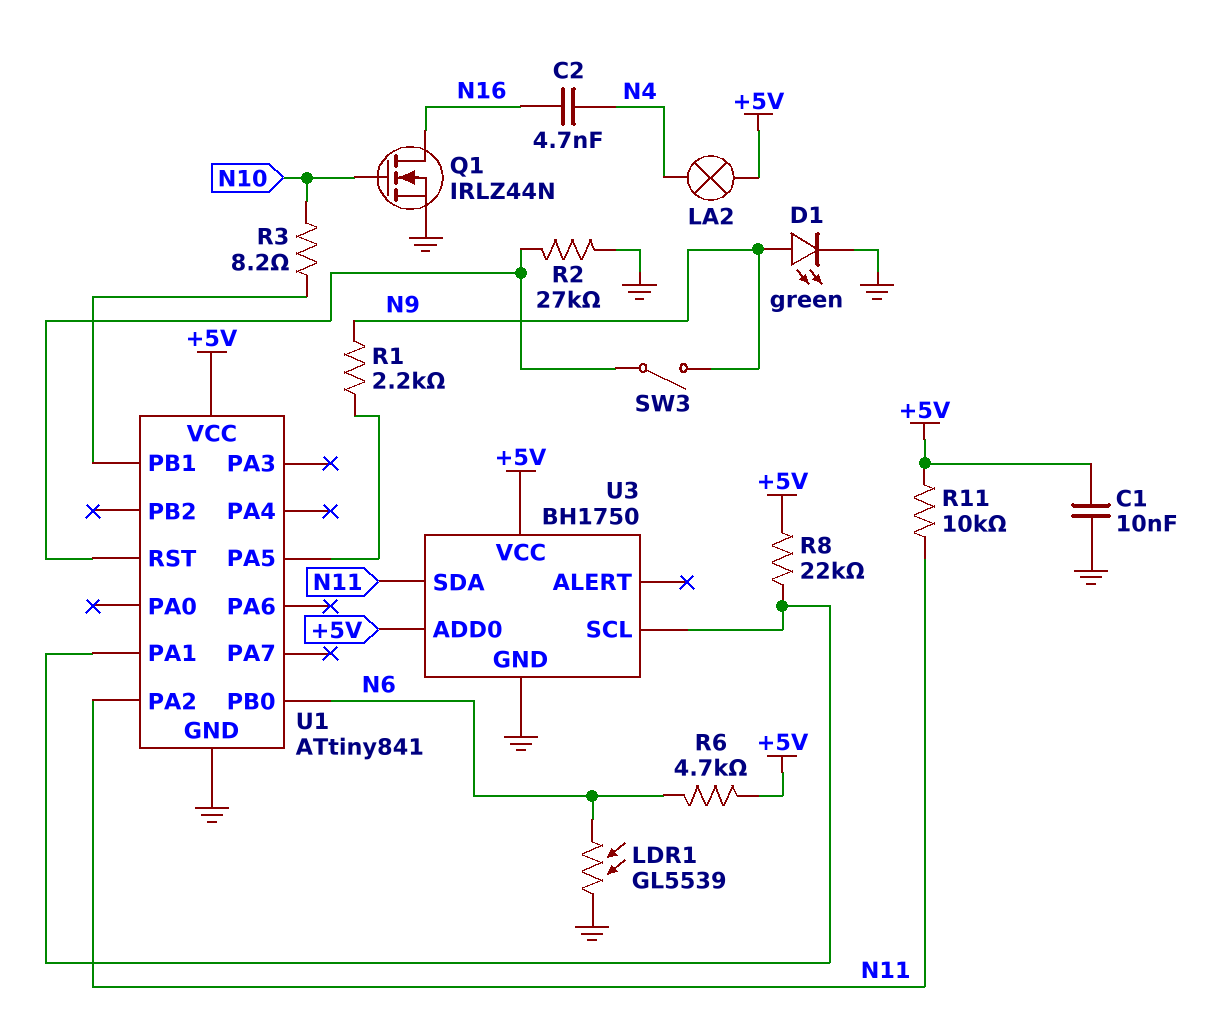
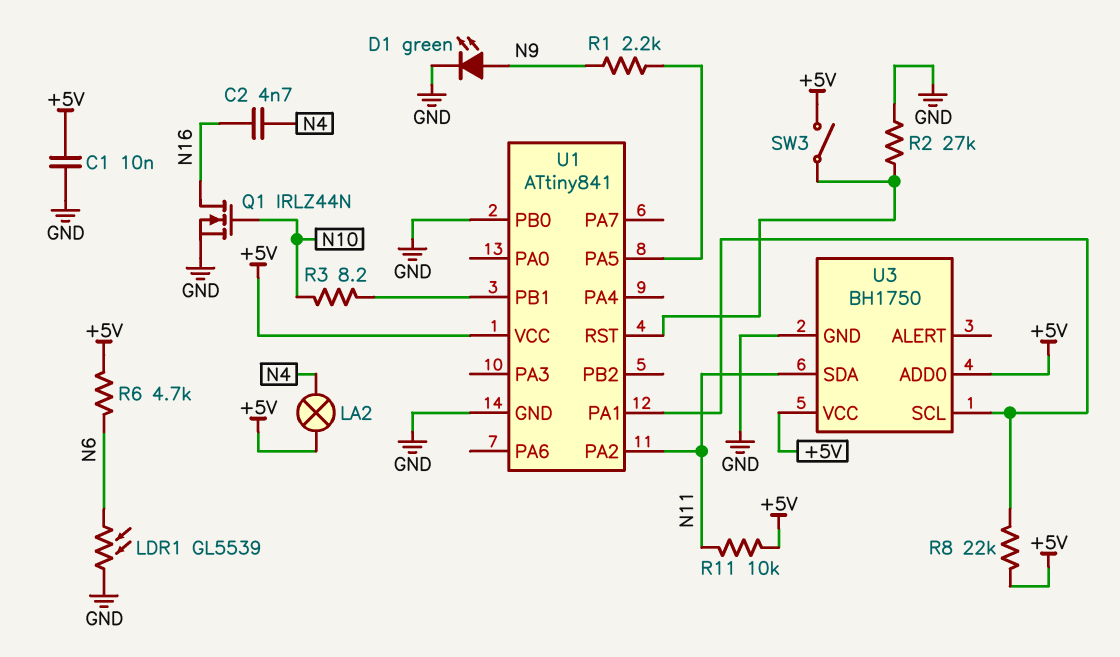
SW3: switch (N9, U1/RST) -> switch (+5V, U1/RST)
U1 pin PB0: N6 -> GND

